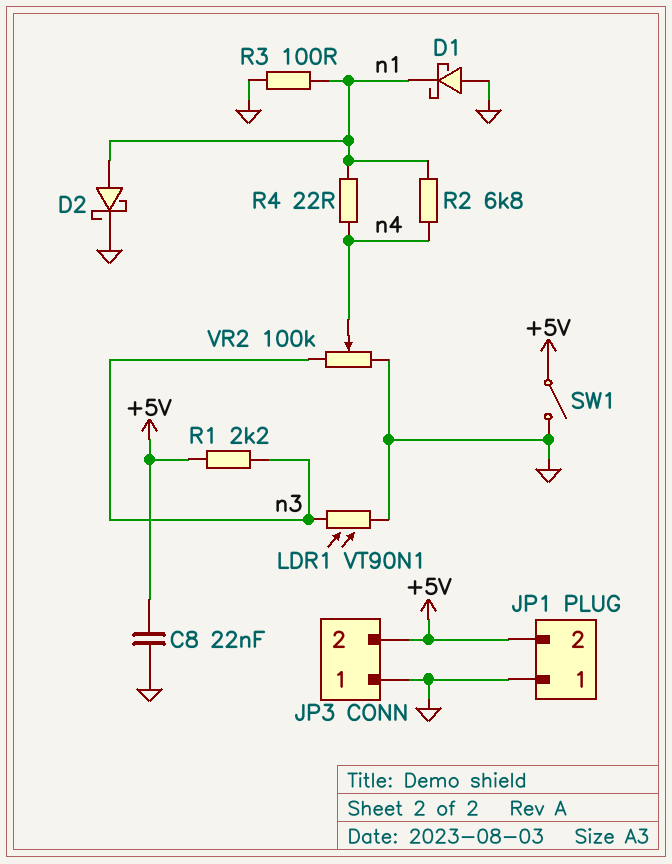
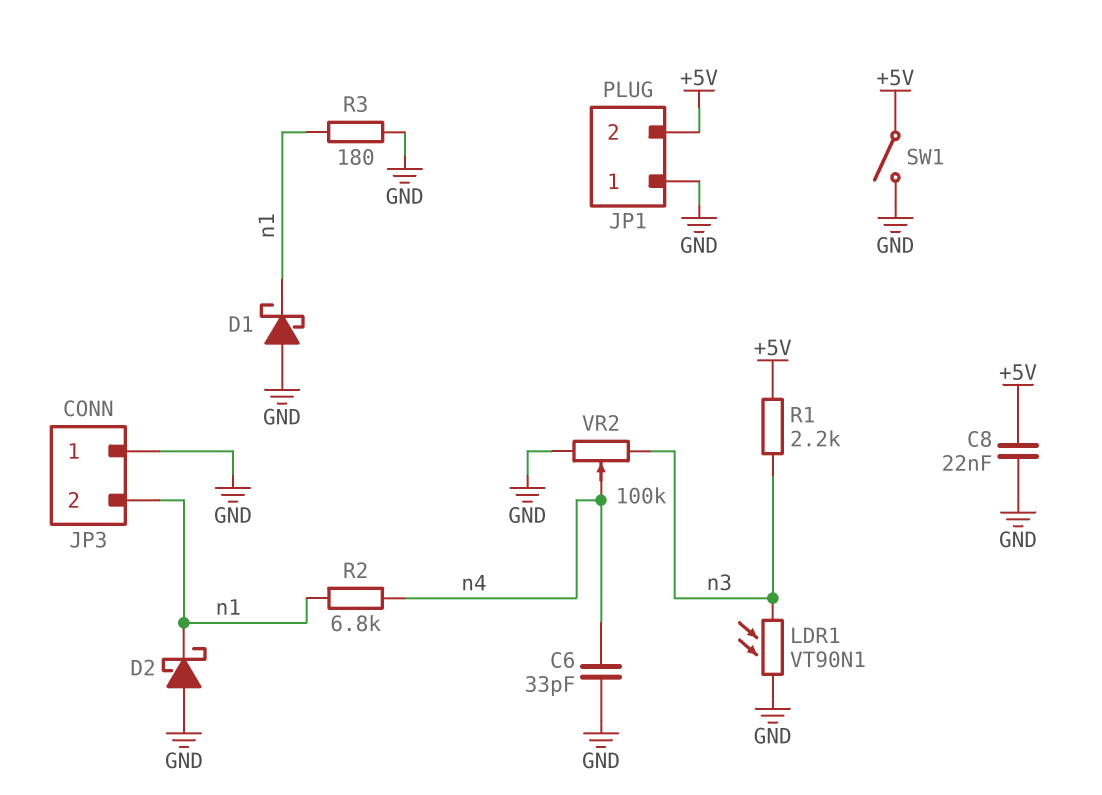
C6: none -> 33pF (GND, n4)
D2: schottky (A n1, K GND) -> schottky (A GND, K n1)
JP3 pin 2: +5V -> n1
R3: 100 (GND, n1) -> 180 (GND, n1)
R4: 22 (n1, n4) -> none

